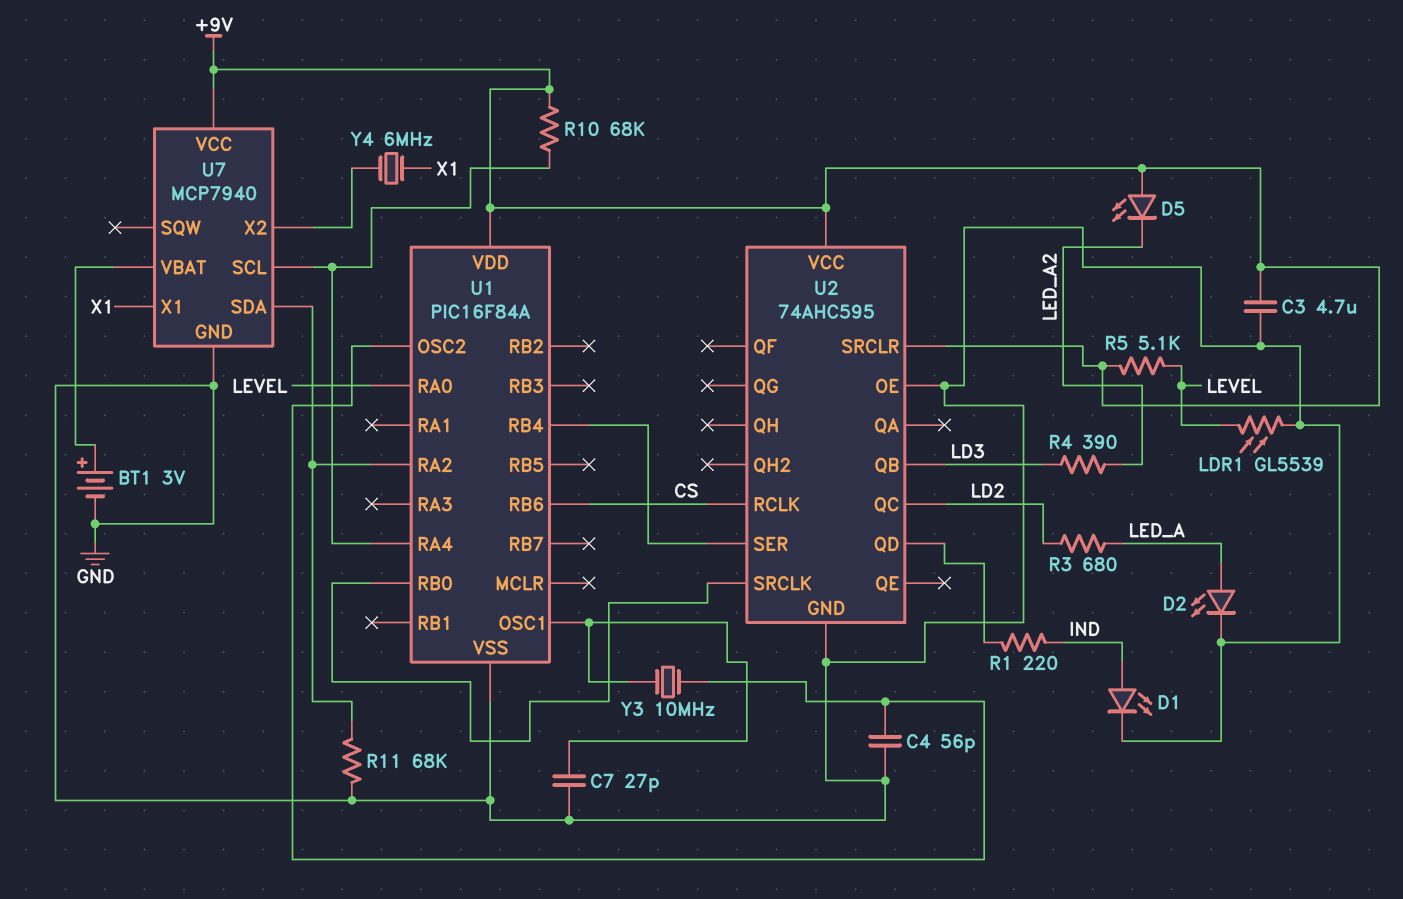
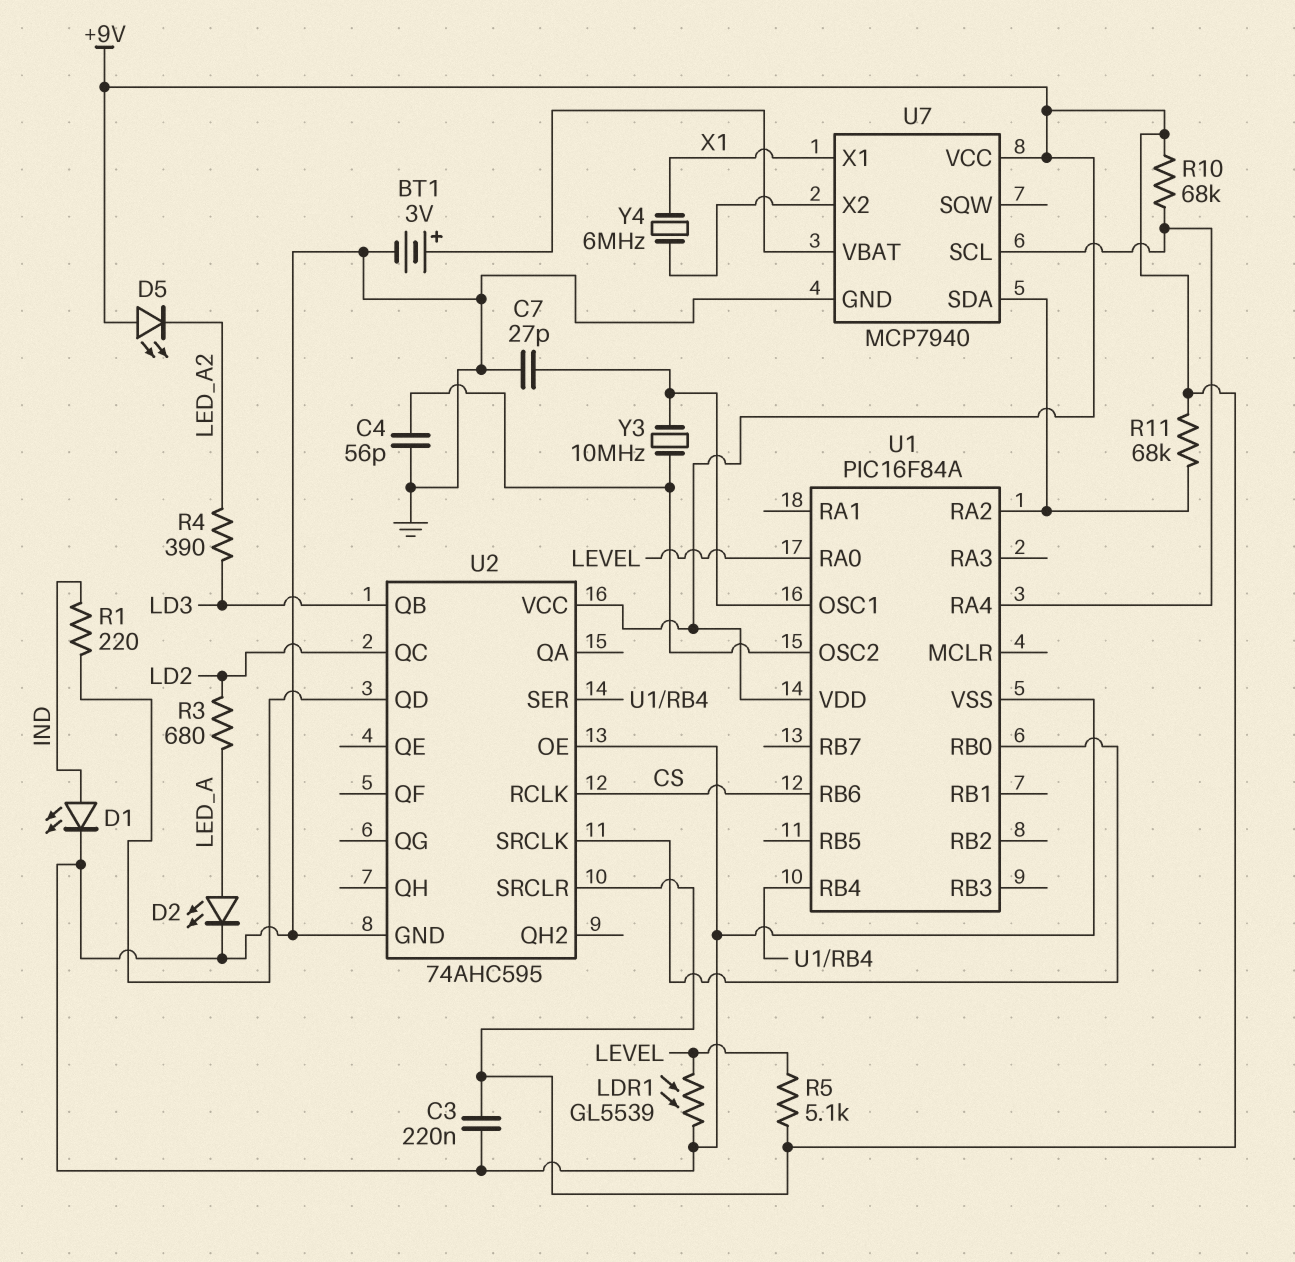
C3: 4.7uF (+9V, GND) -> 220nF (+9V, GND)
R11: 68k (GND, U1/RA2) -> 68k (+9V, U1/RA2)

